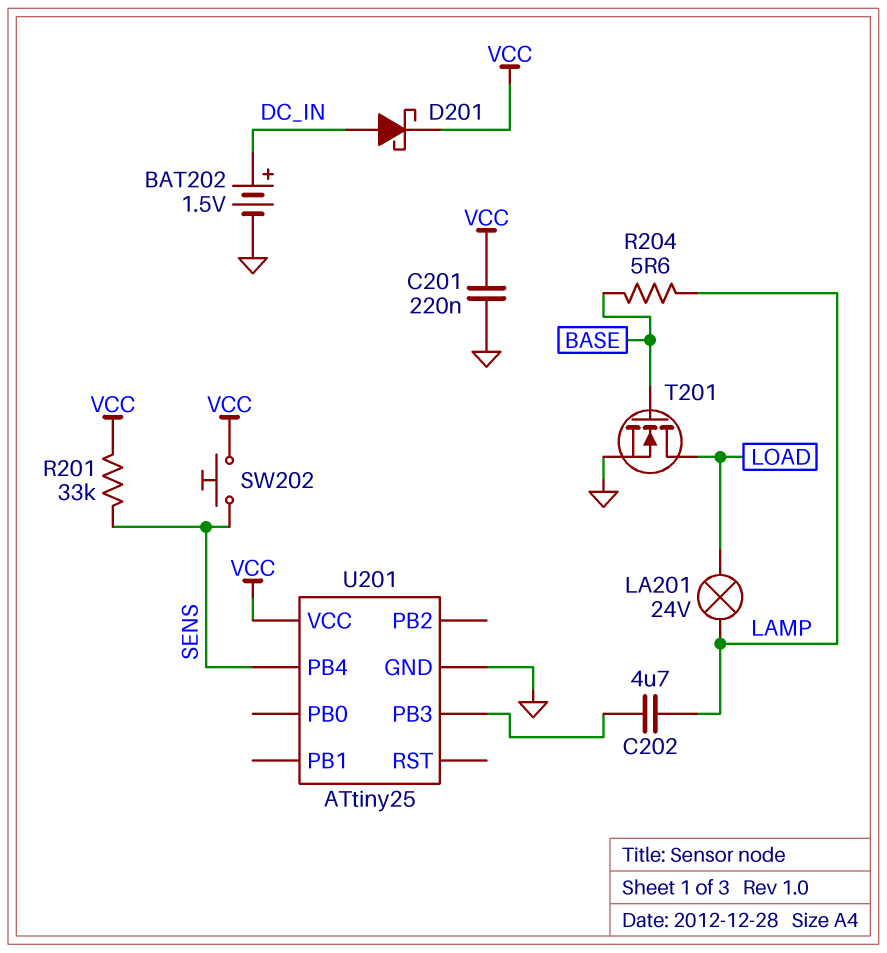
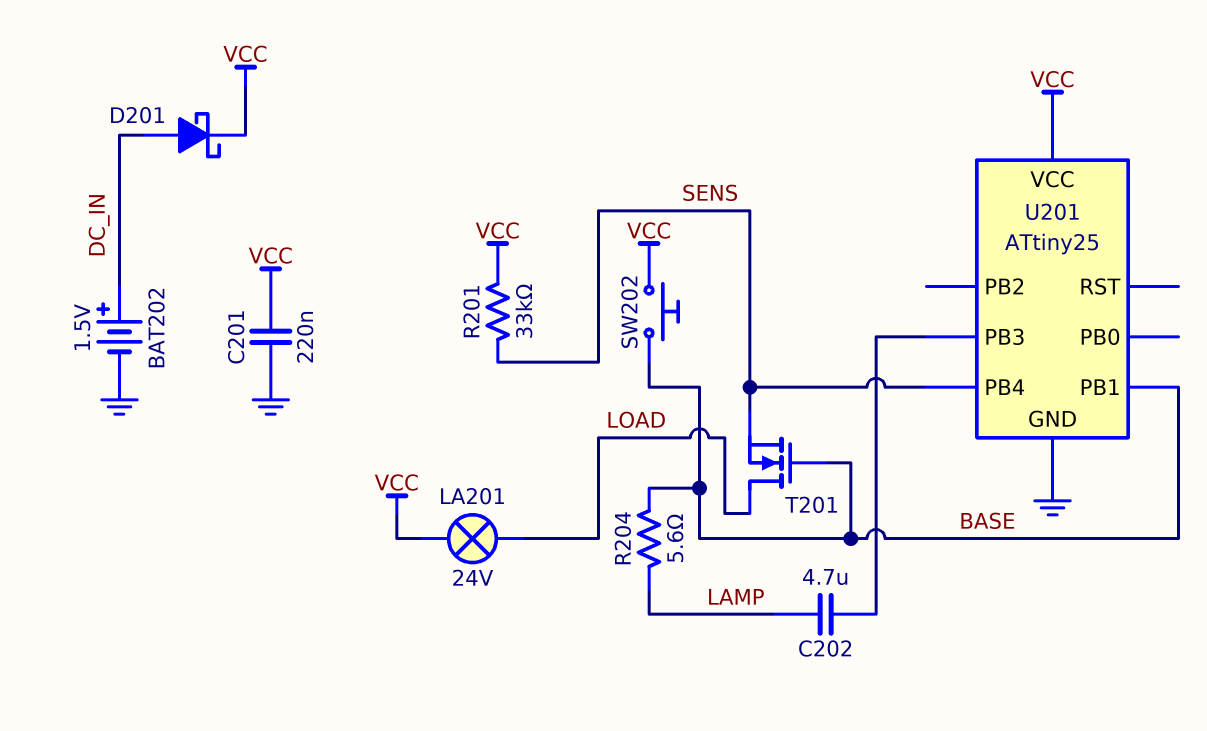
LA201: lamp 24V (LAMP, LOAD) -> lamp 24V (LOAD, VCC)
SW202: button (SENS, VCC) -> button (BASE, VCC)
T201: NMOS (G BASE, D LOAD, S GND) -> NMOS (G BASE, D LOAD, S SENS)
U201 pin PB1: none -> BASE

